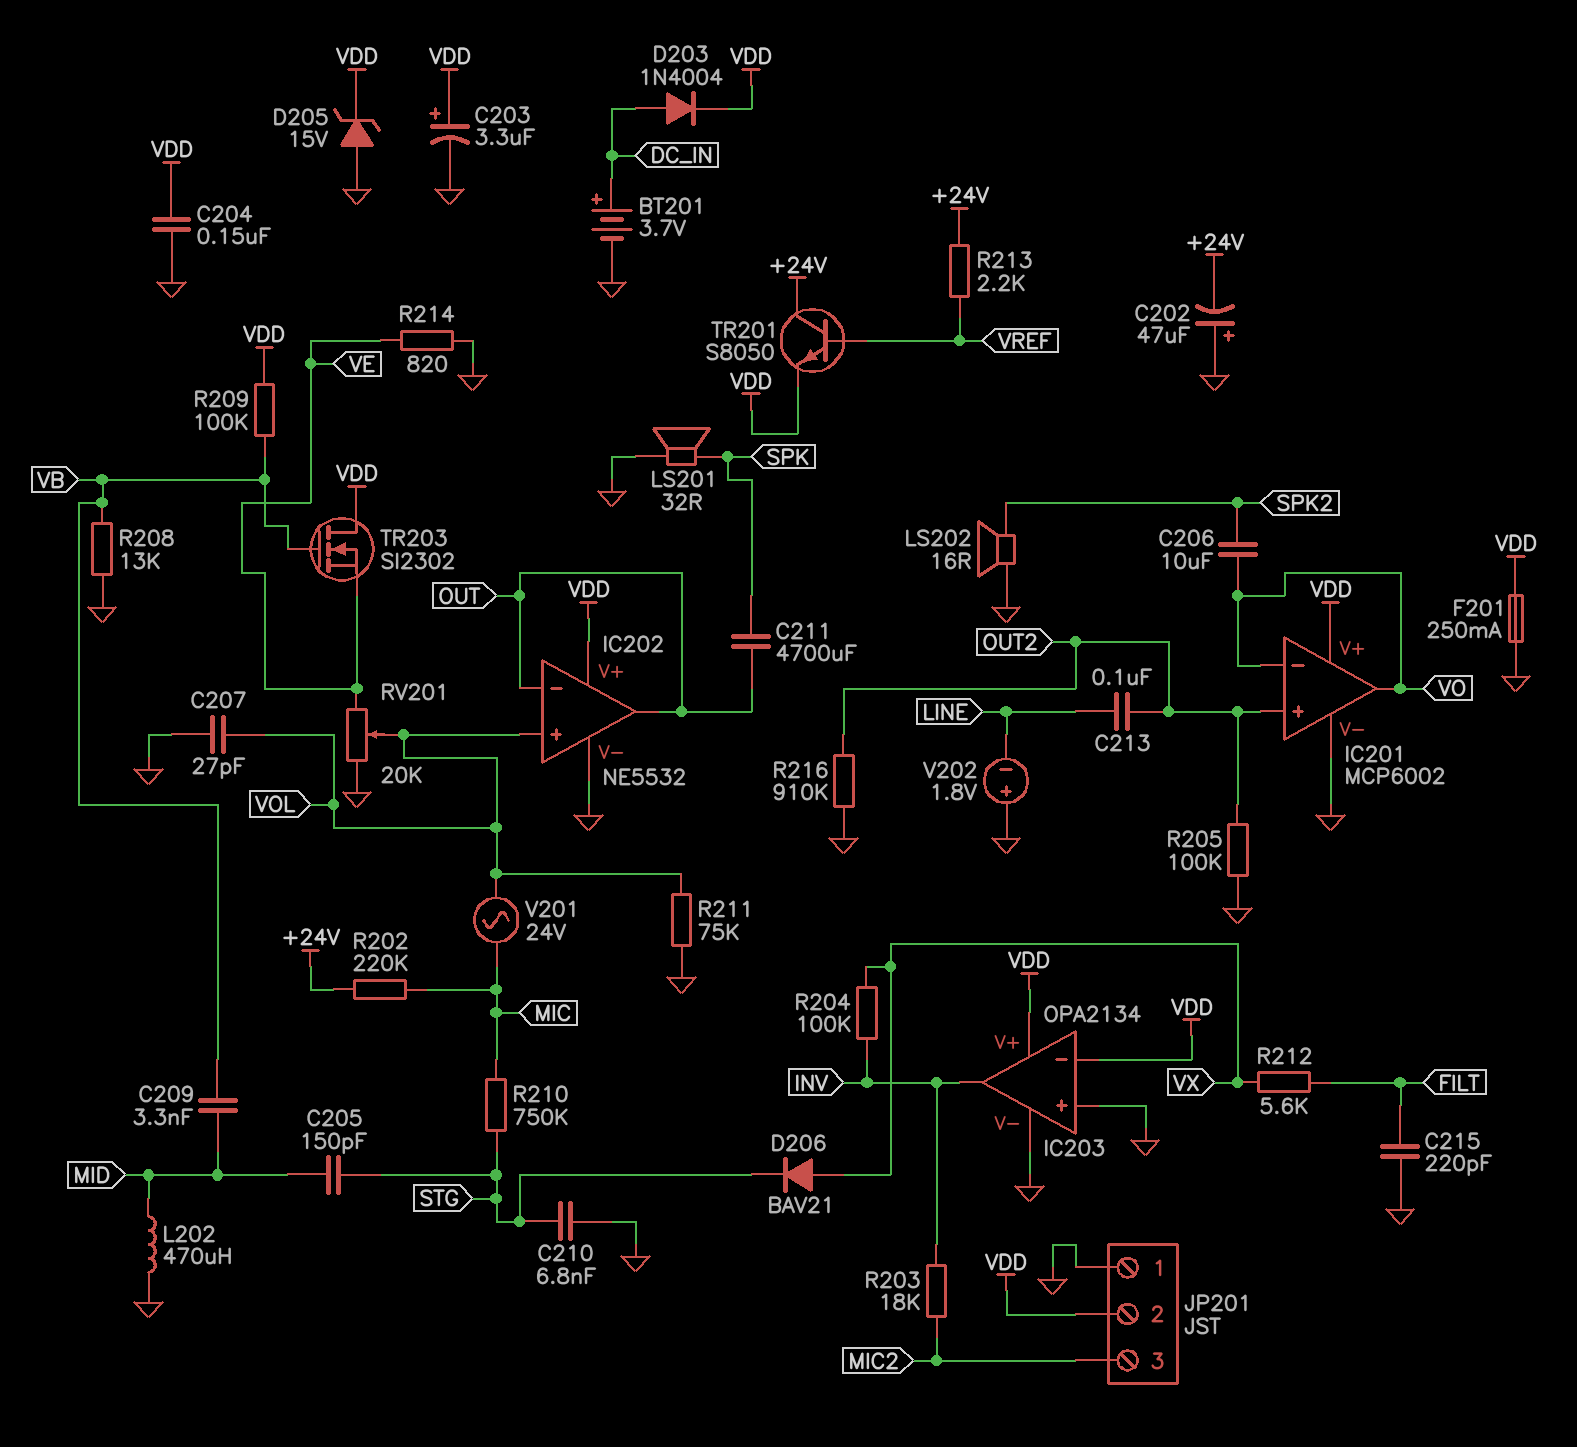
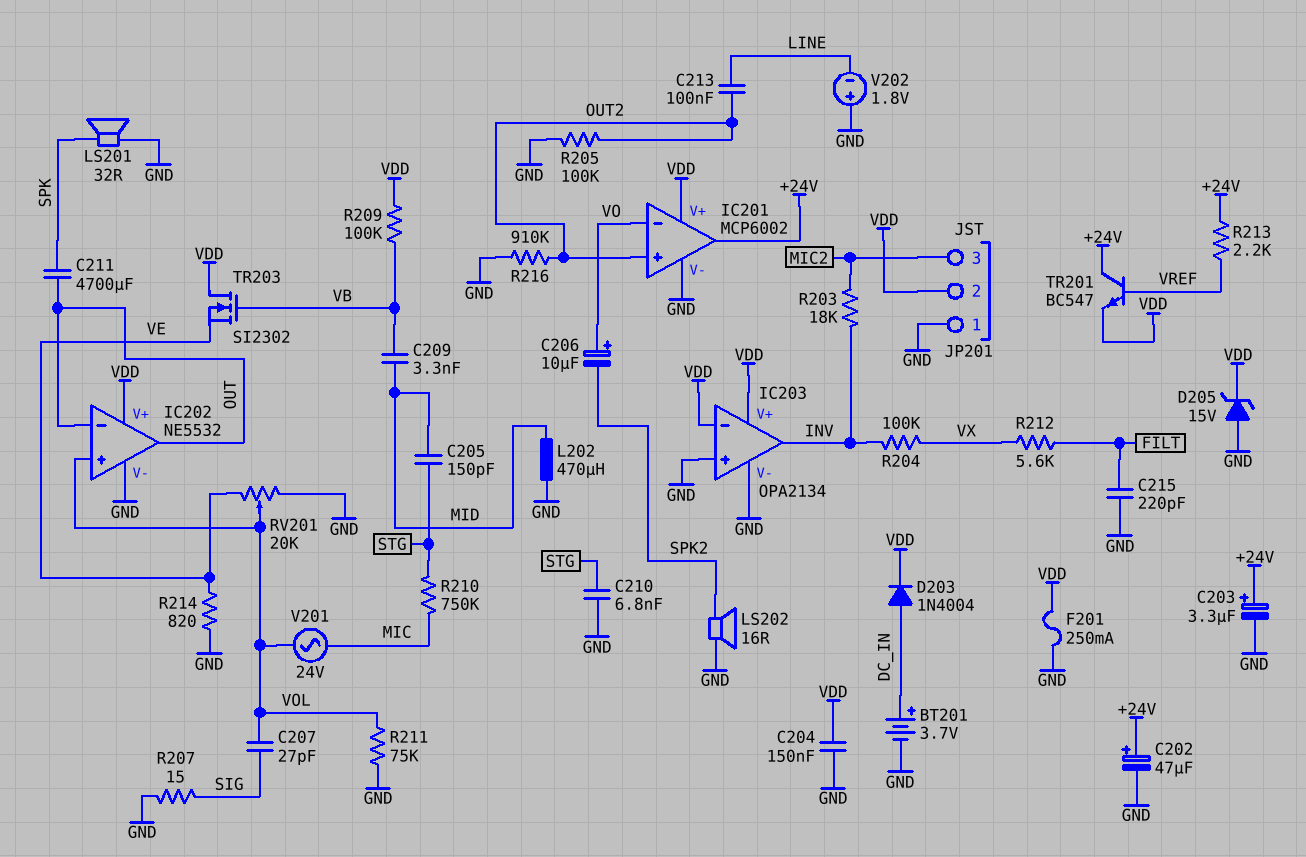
C202: 47uF (plus GND, minus +24V) -> 47uF (plus +24V, minus GND)
C203: 3.3uF (plus VDD, minus GND) -> 3.3uF (plus +24V, minus GND)
C206: 10uF (SPK2, VO) -> 10uF (plus VO, minus SPK2)
C207: 27pF (GND, VOL) -> 27pF (SIG, VOL)
D206: diode BAV21 (A VX, K STG) -> none
IC201 pin out: VO -> +24V
R202: 220k (+24V, MIC) -> none
R207: none -> 15 (GND, SIG)
R208: 13k (GND, VB) -> none
TR201: NPN S8050 (B VREF, C +24V, E VDD) -> NPN BC547 (B VREF, C +24V, E VDD)

